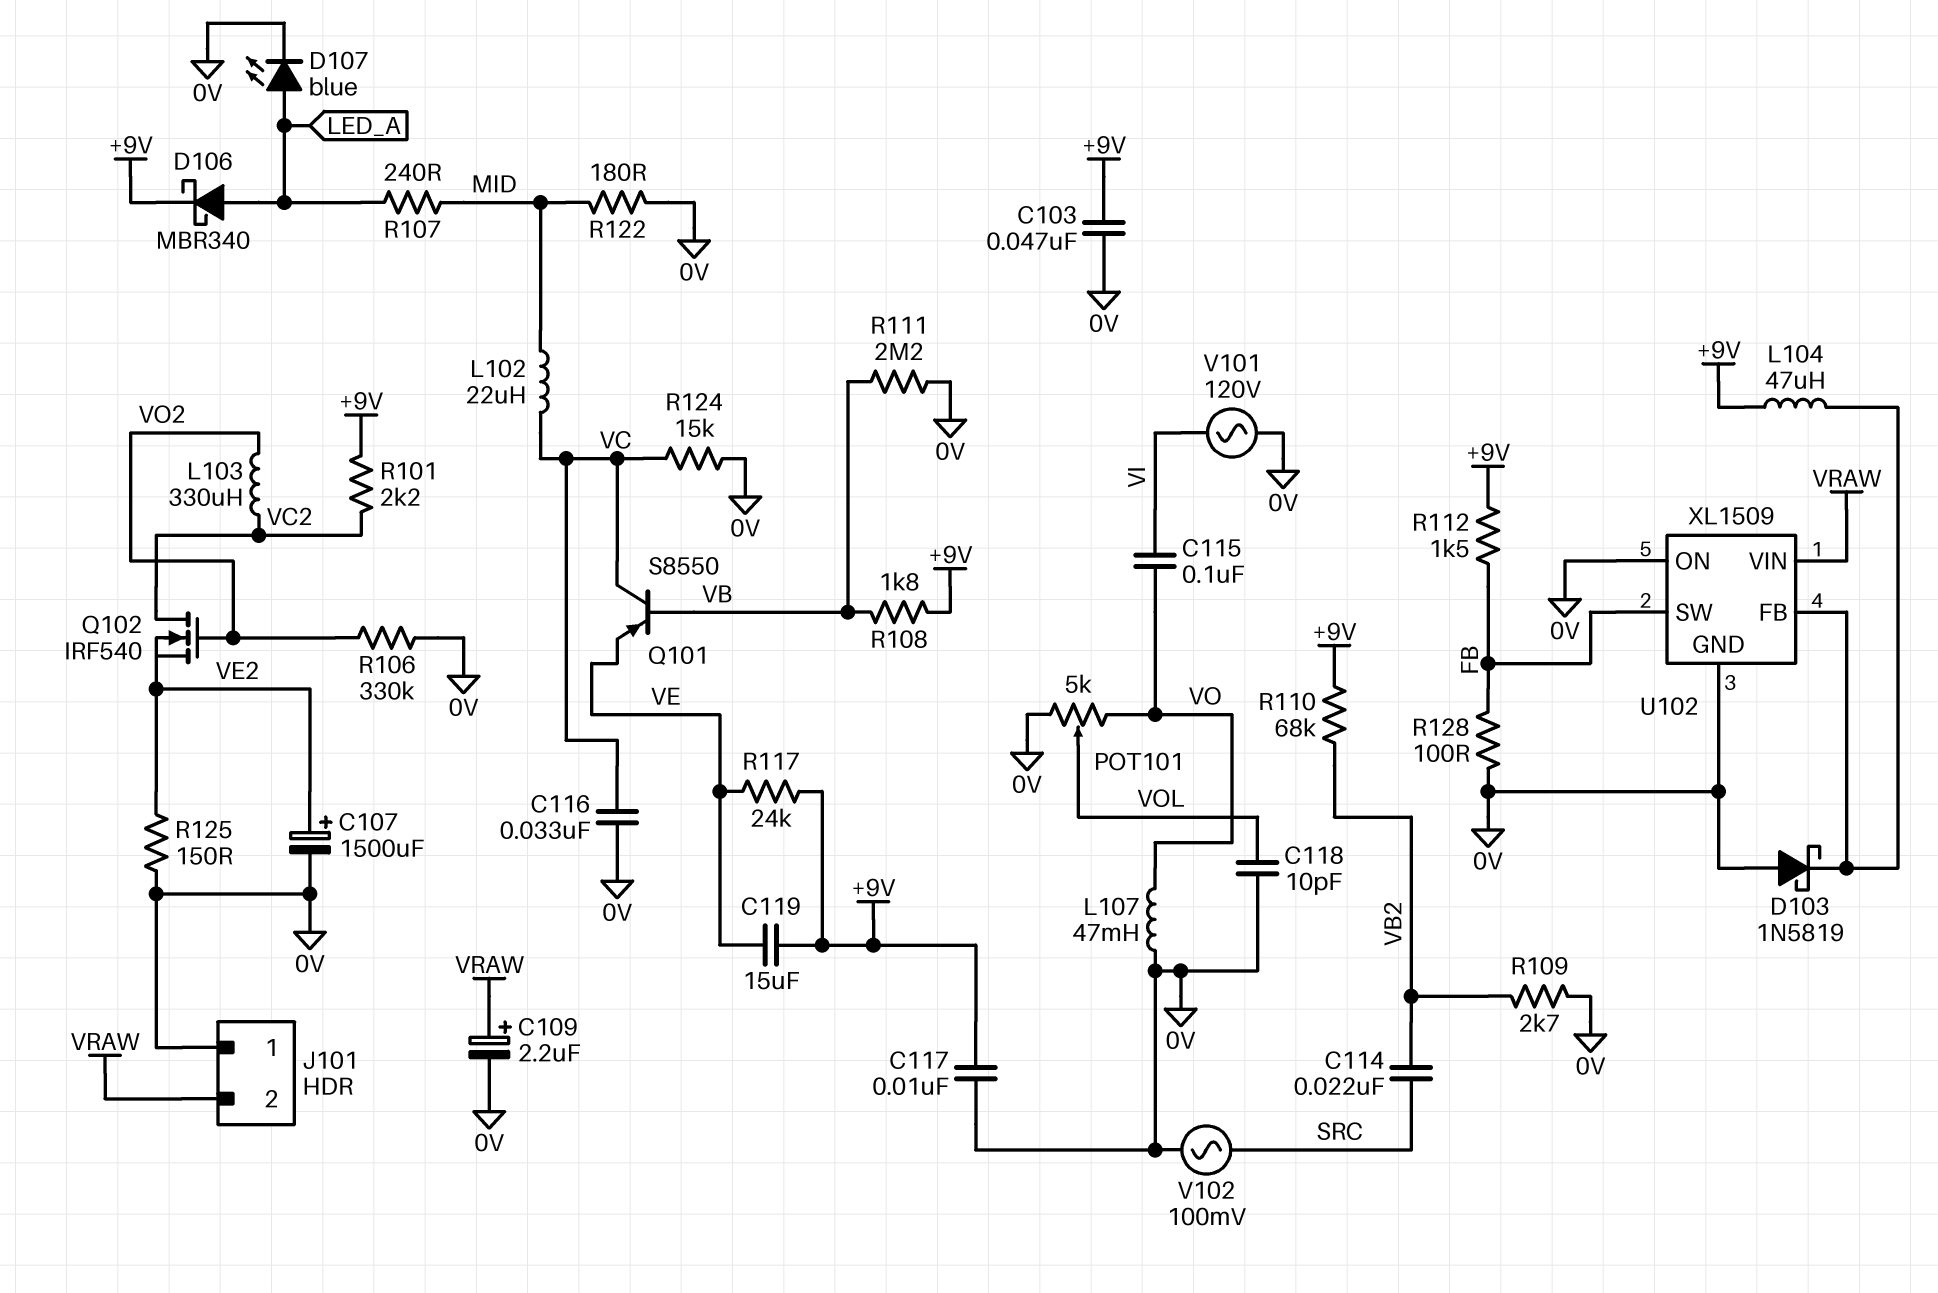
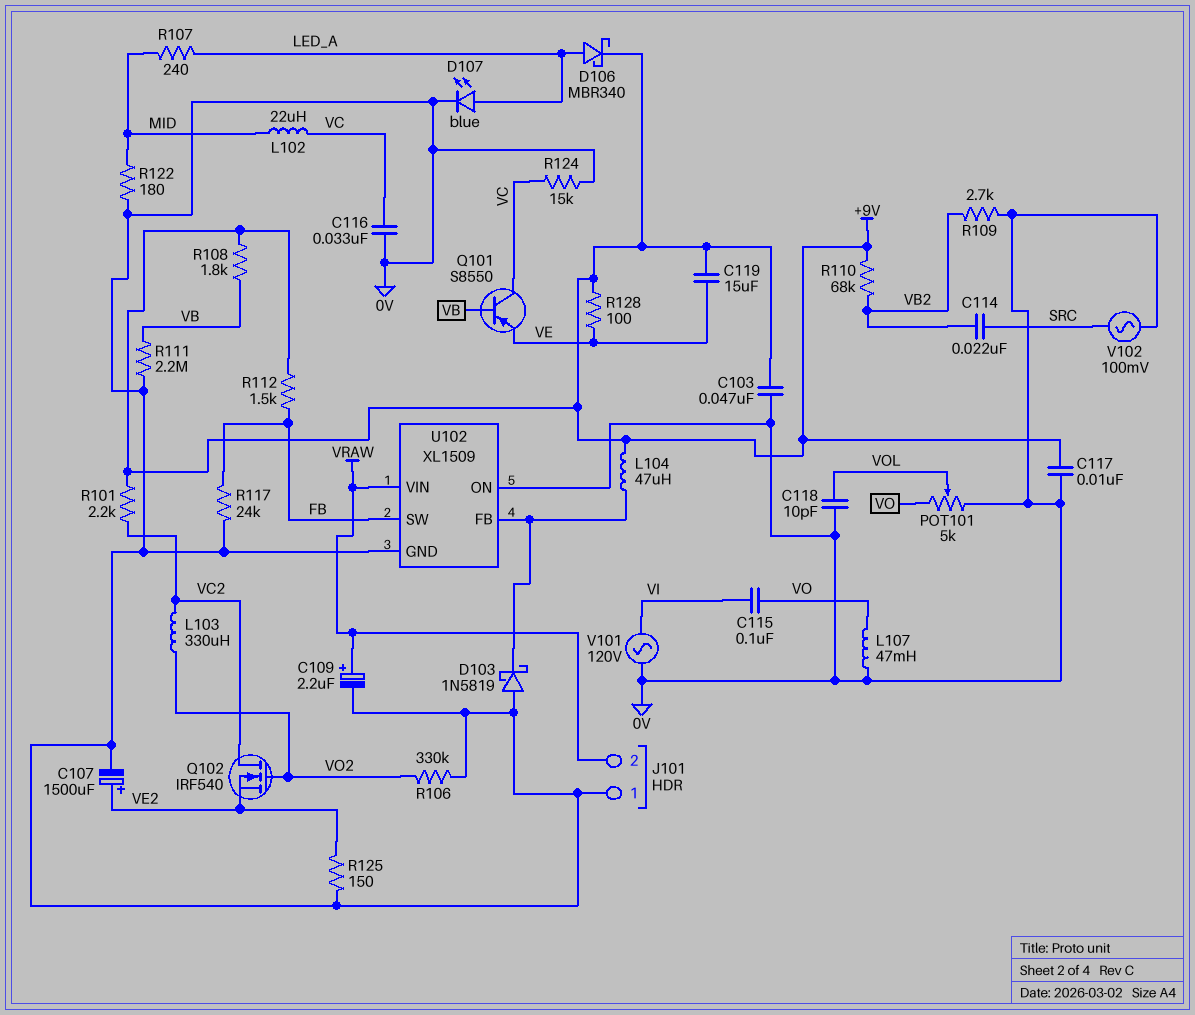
R117: 24k (+9V, VE) -> 24k (0V, FB)
R128: 100 (0V, FB) -> 100 (+9V, VE)

